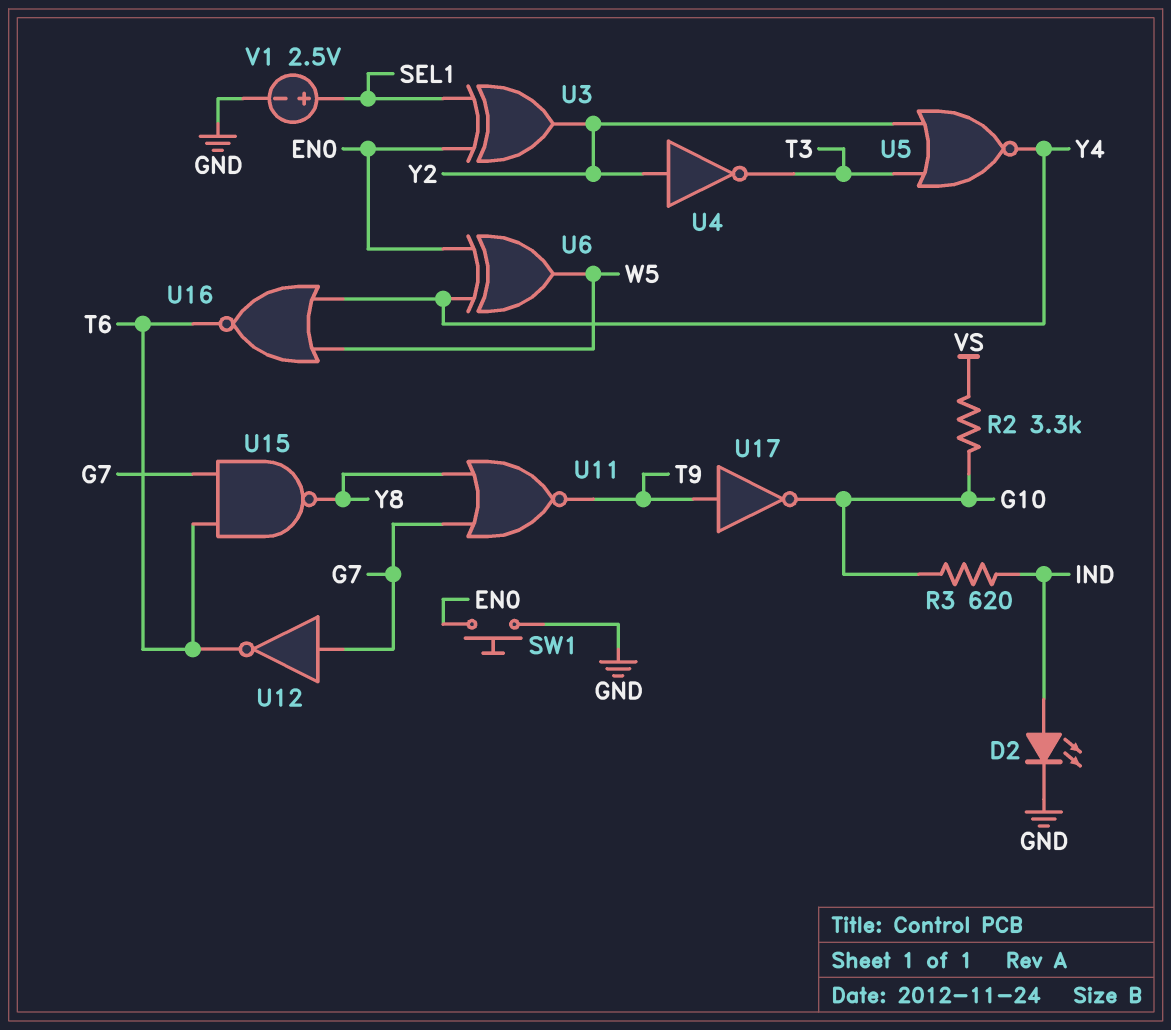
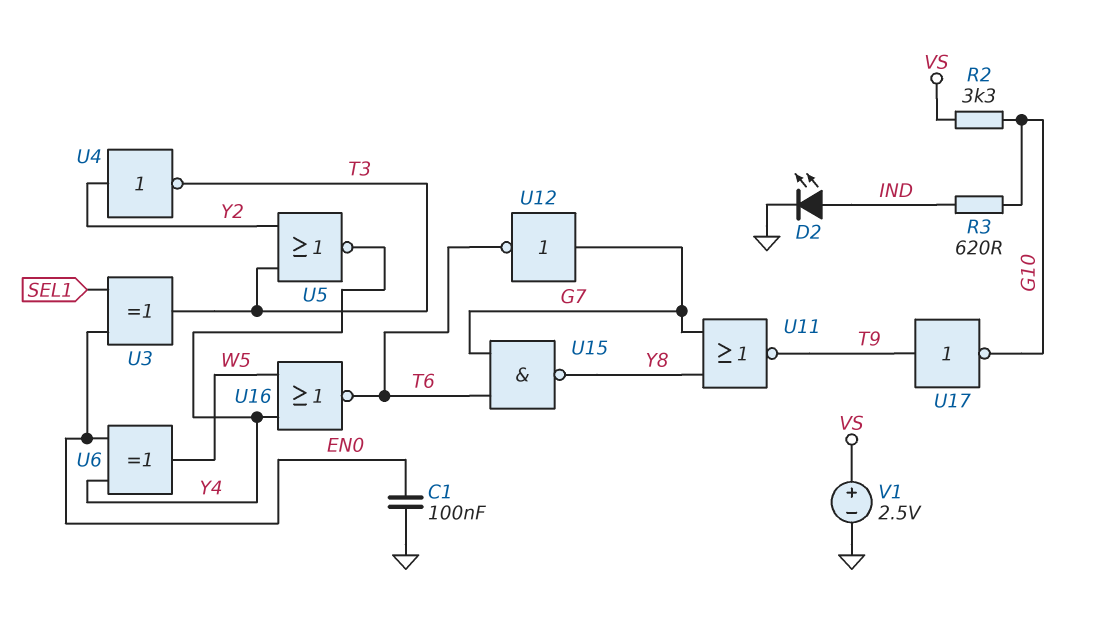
C1: none -> 100nF (EN0, GND)
SW1: button (EN0, GND) -> none
U3: XOR (in EN0, in SEL1, out Y2) -> XOR (in EN0, in SEL1, out T3)
V1: 2.5V (plus SEL1, minus GND) -> 2.5V (plus VS, minus GND)

